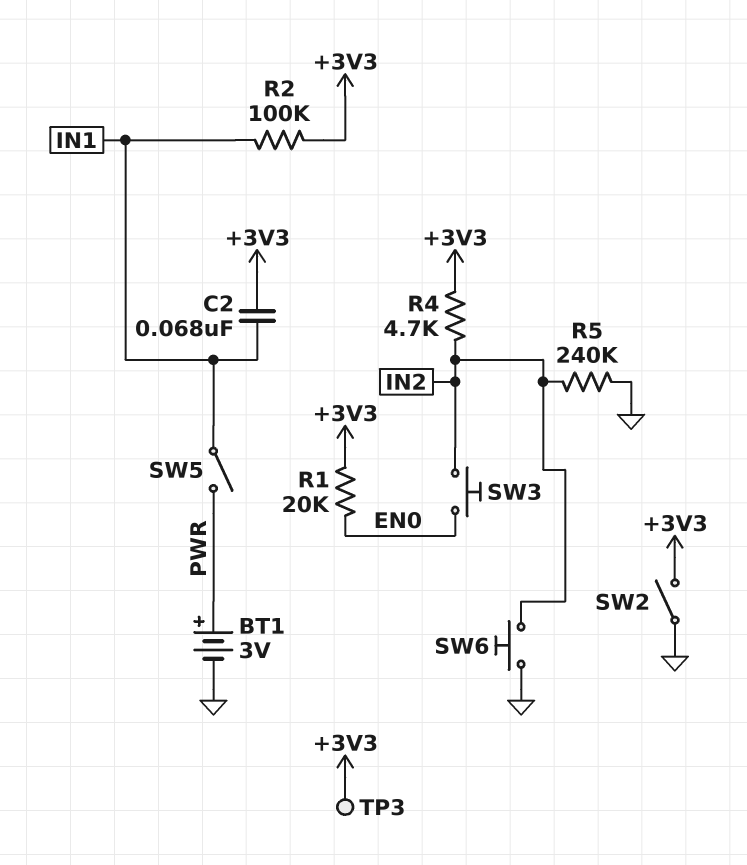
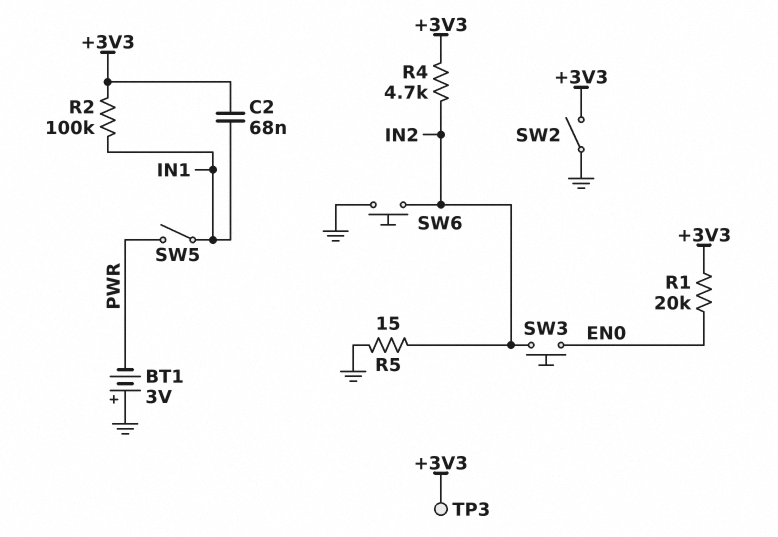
BT1: 3V (plus PWR, minus GND) -> 3V (plus GND, minus PWR)
R5: 240k (GND, IN2) -> 15 (GND, IN2)

